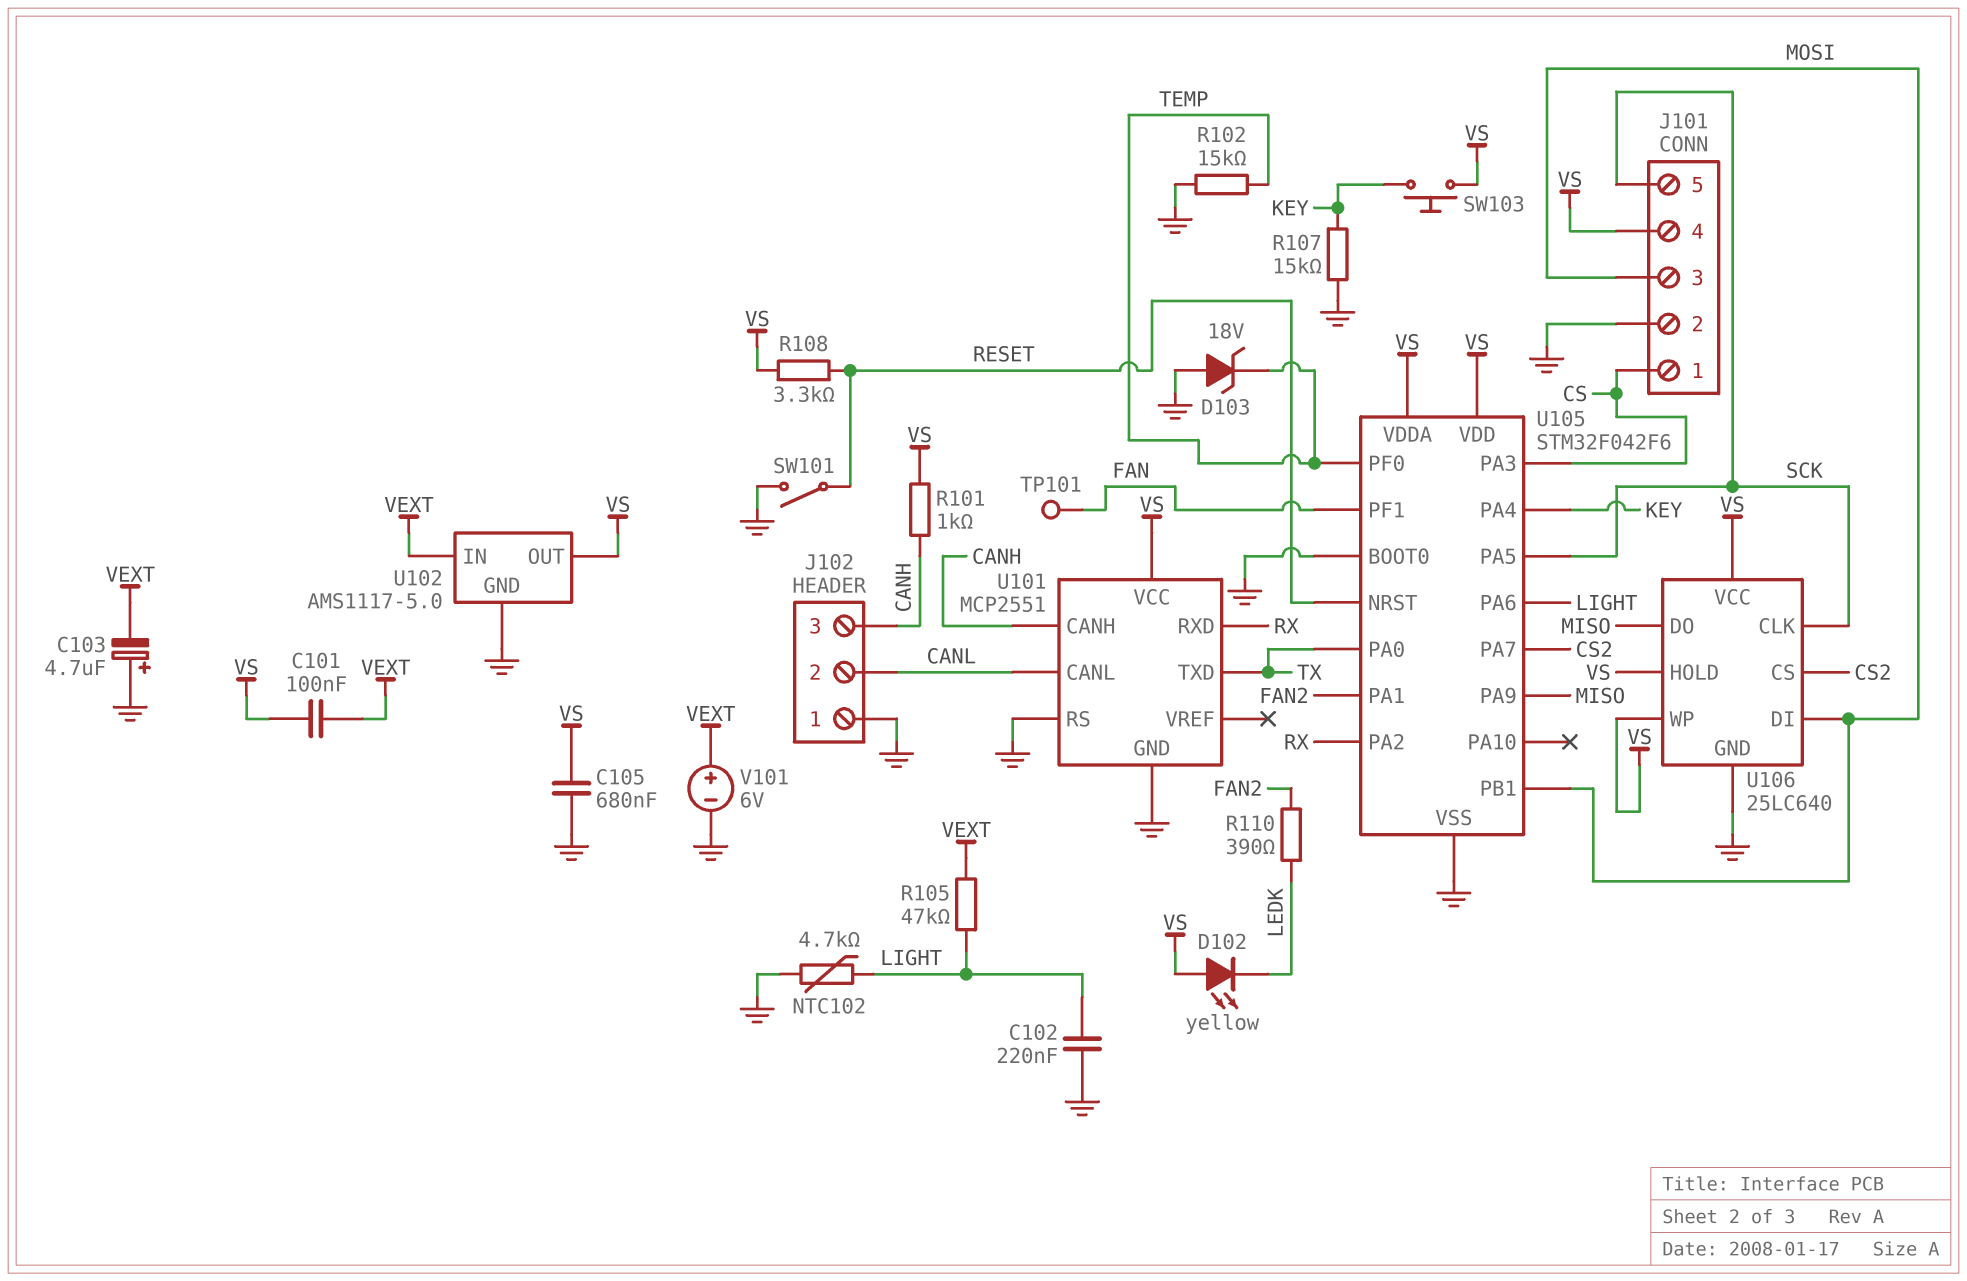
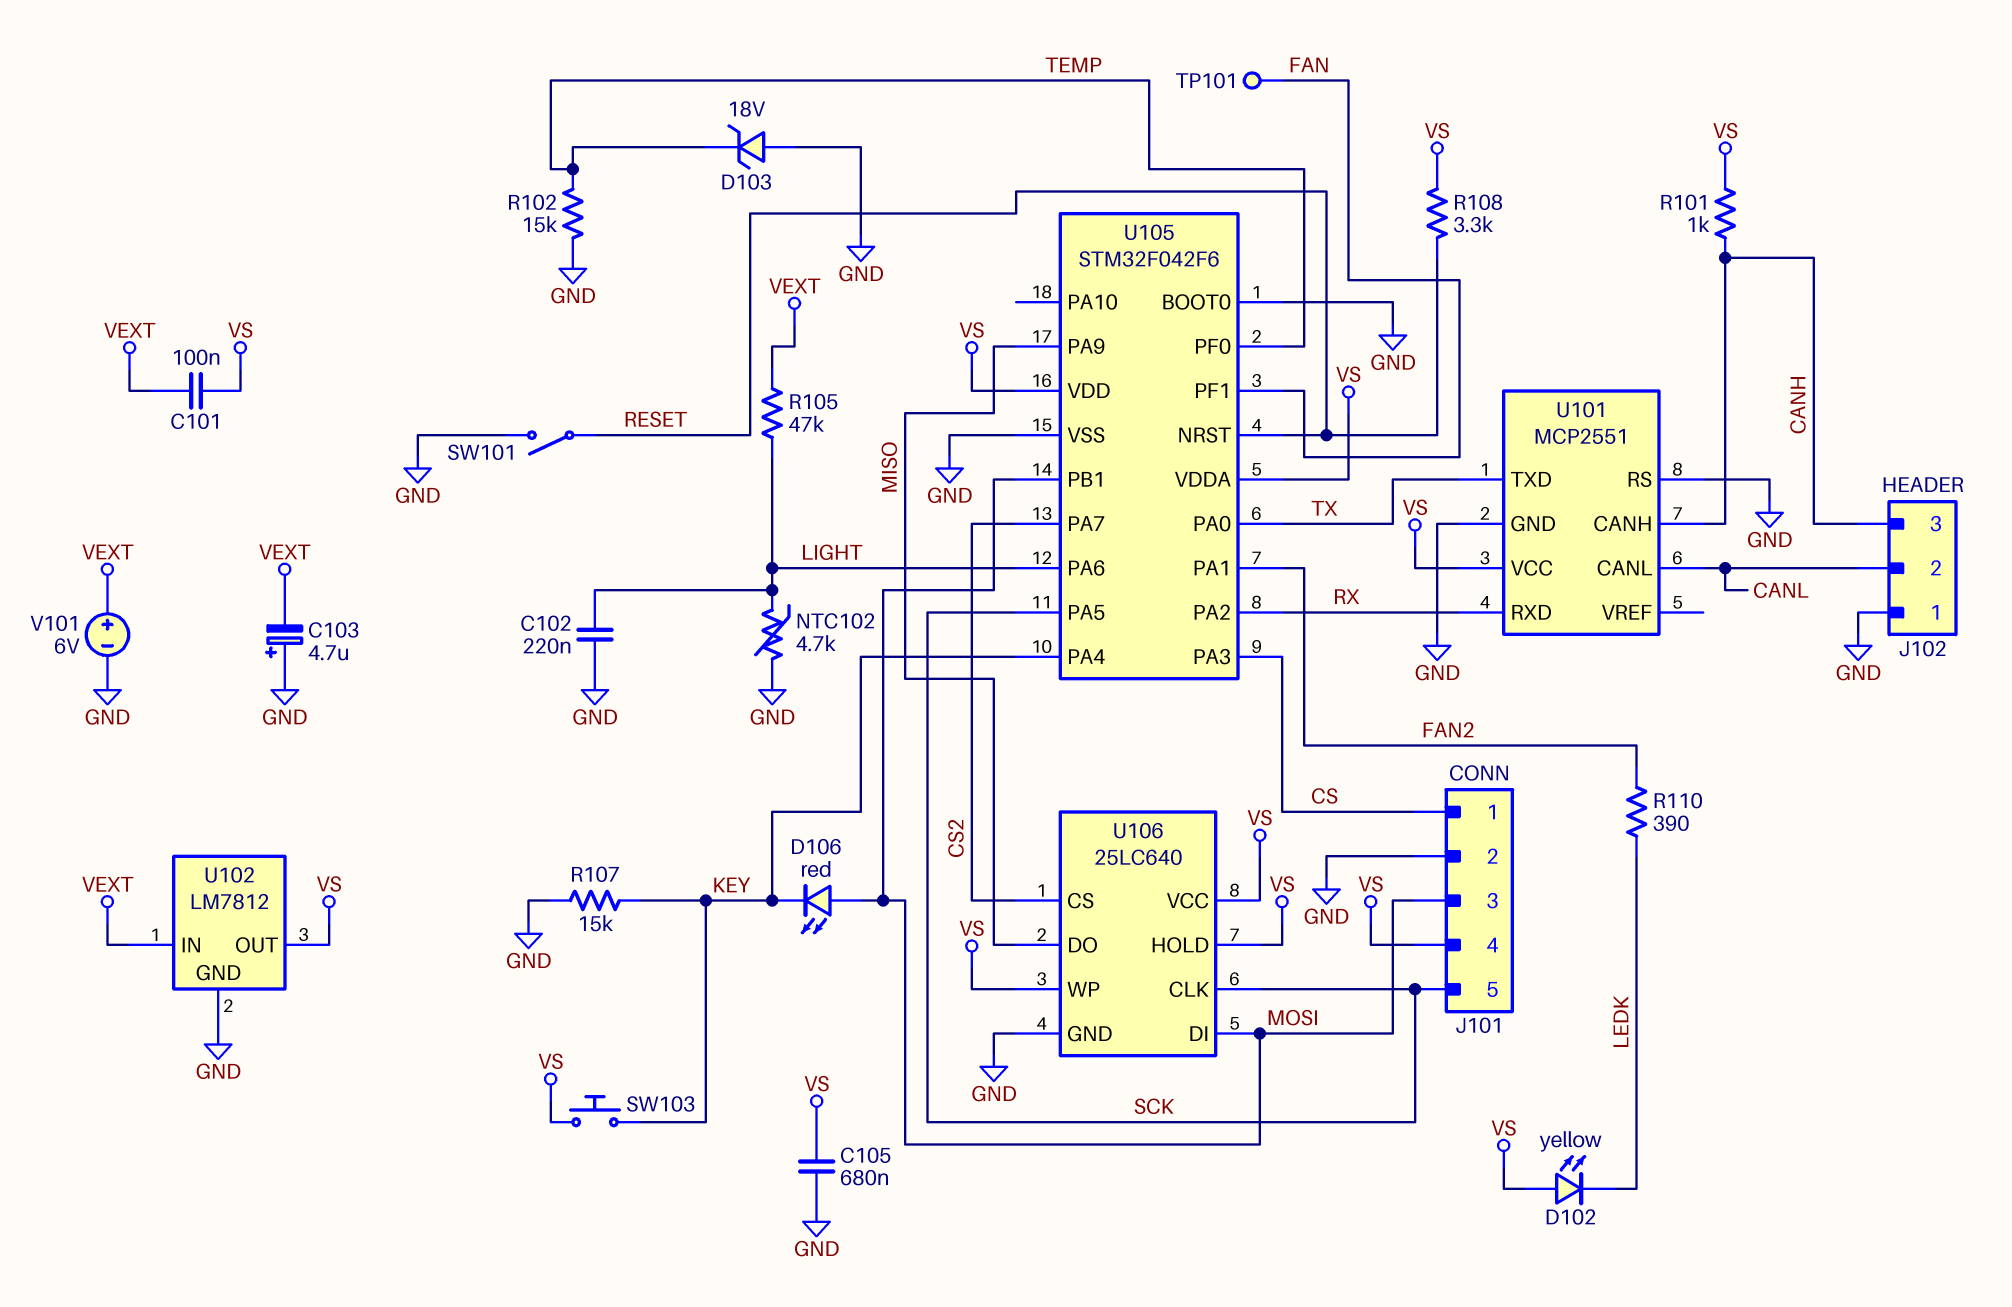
D106: none -> LED red (A MOSI, K KEY)
U102: AMS1117-5.0 -> LM7812

